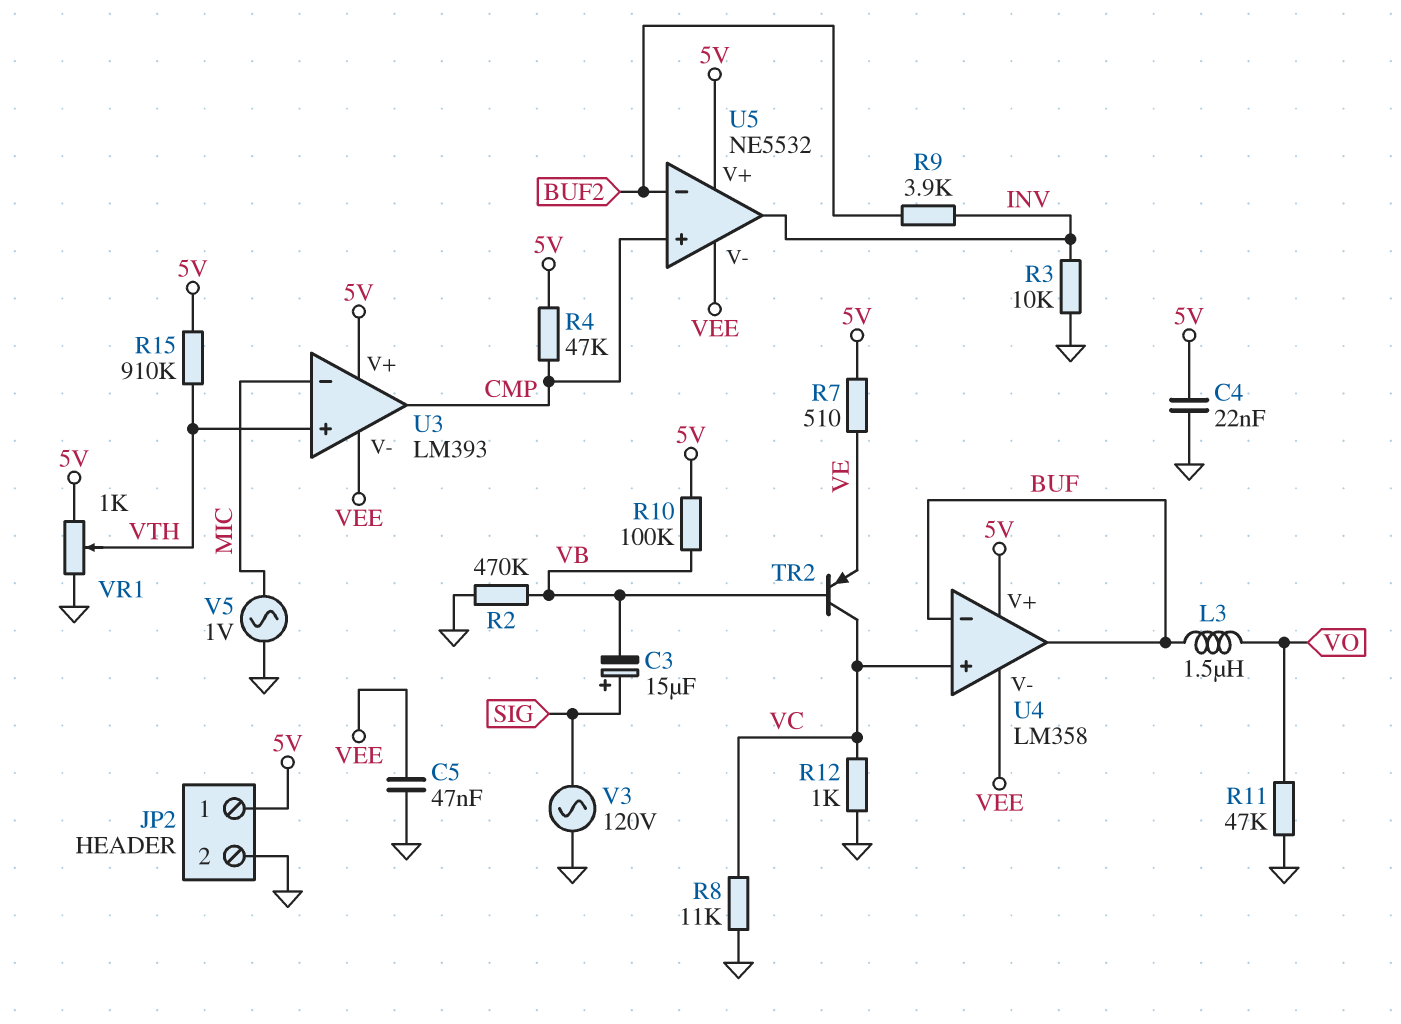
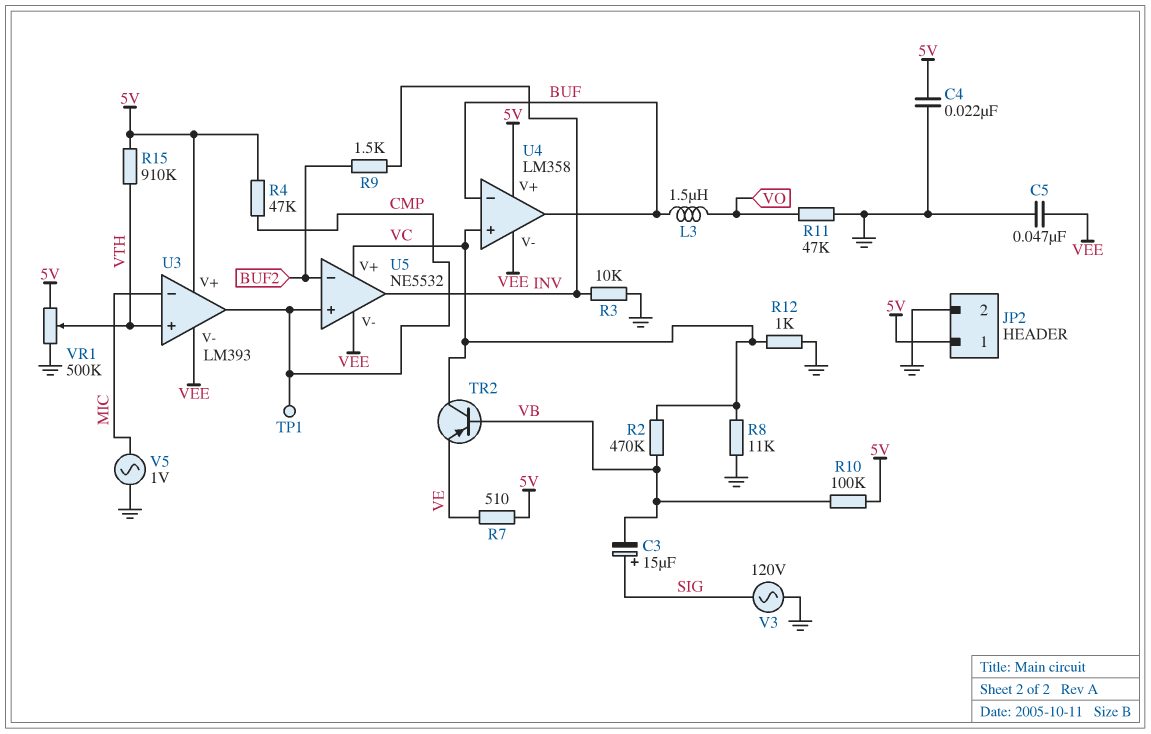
R2: 470k (GND, VB) -> 470k (VB, VC)
R9: 3.9k (BUF2, INV) -> 1.5k (BUF2, INV)
TP1: none -> test point (CMP)
U5 pin V+: 5V -> VC
VR1: 1k (5V, GND, wiper VTH) -> 500k (5V, GND, wiper VTH)

